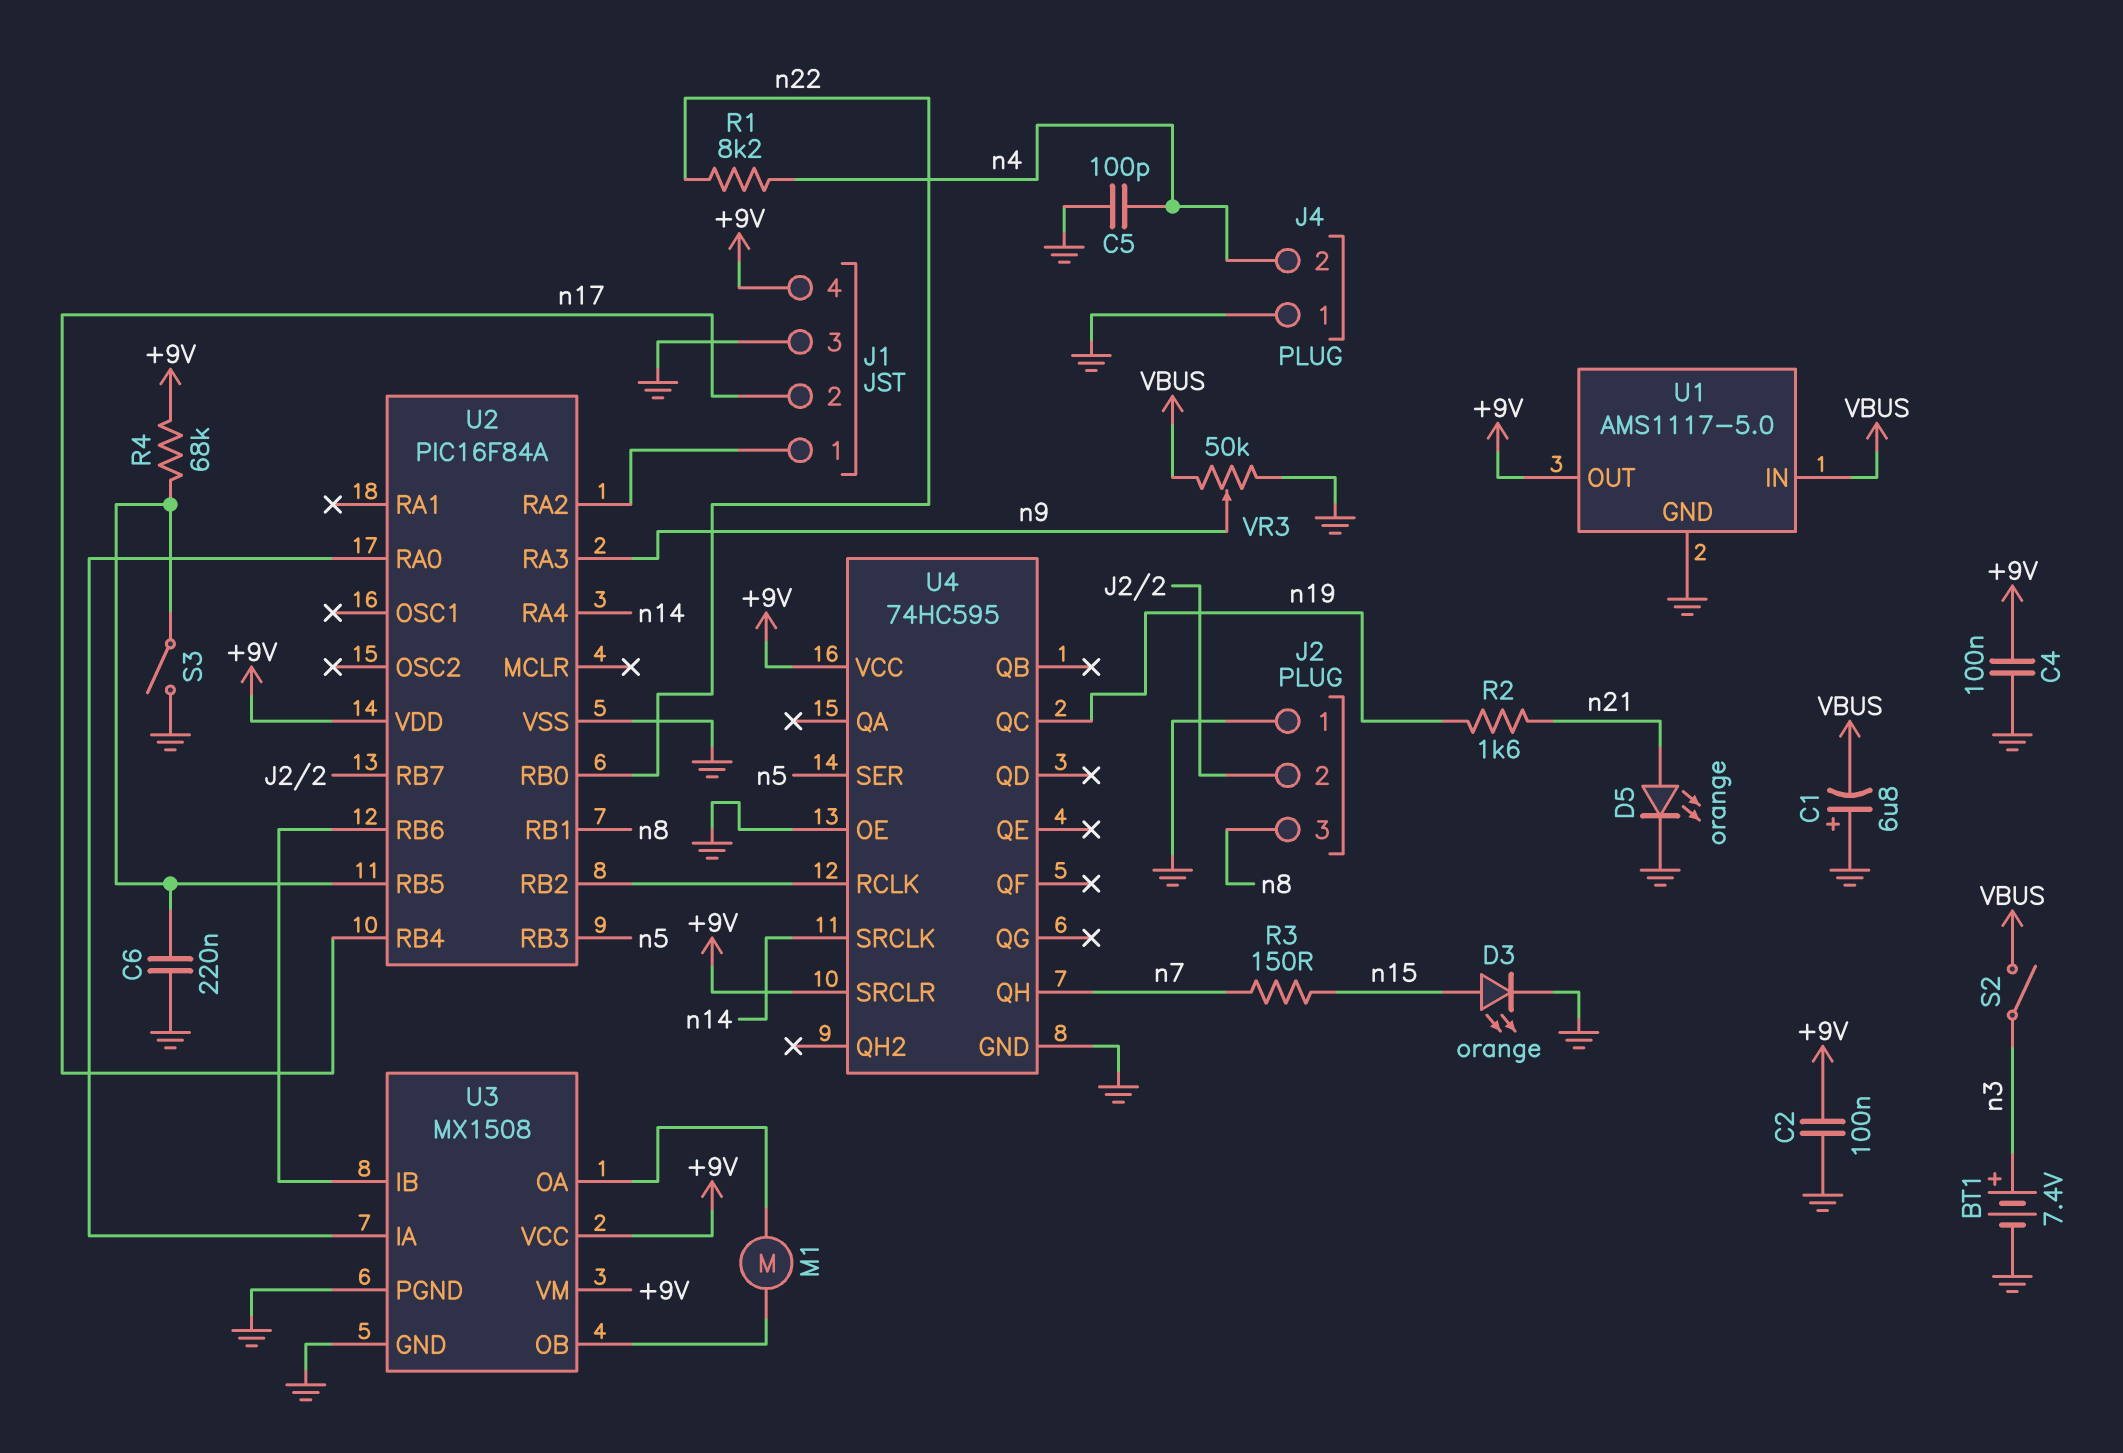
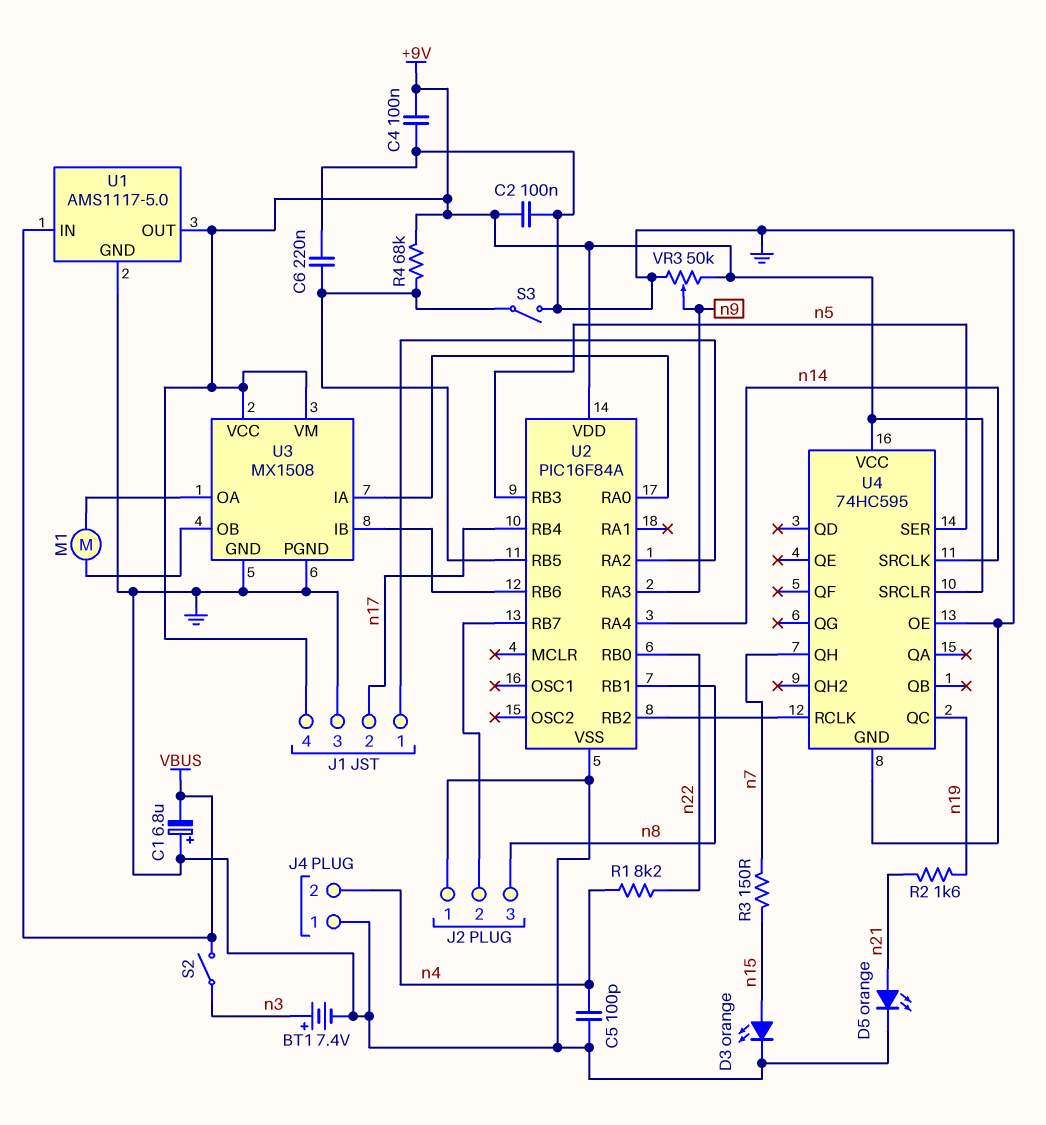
VR3: 50k (GND, VBUS, wiper n9) -> 50k (+9V, GND, wiper n9)

